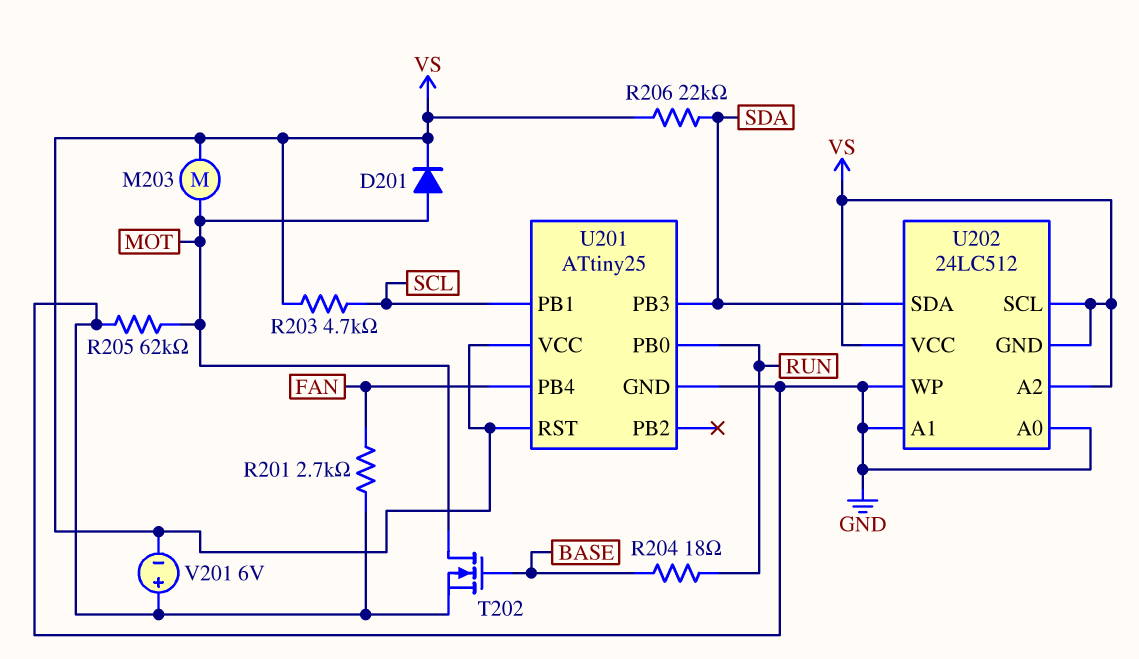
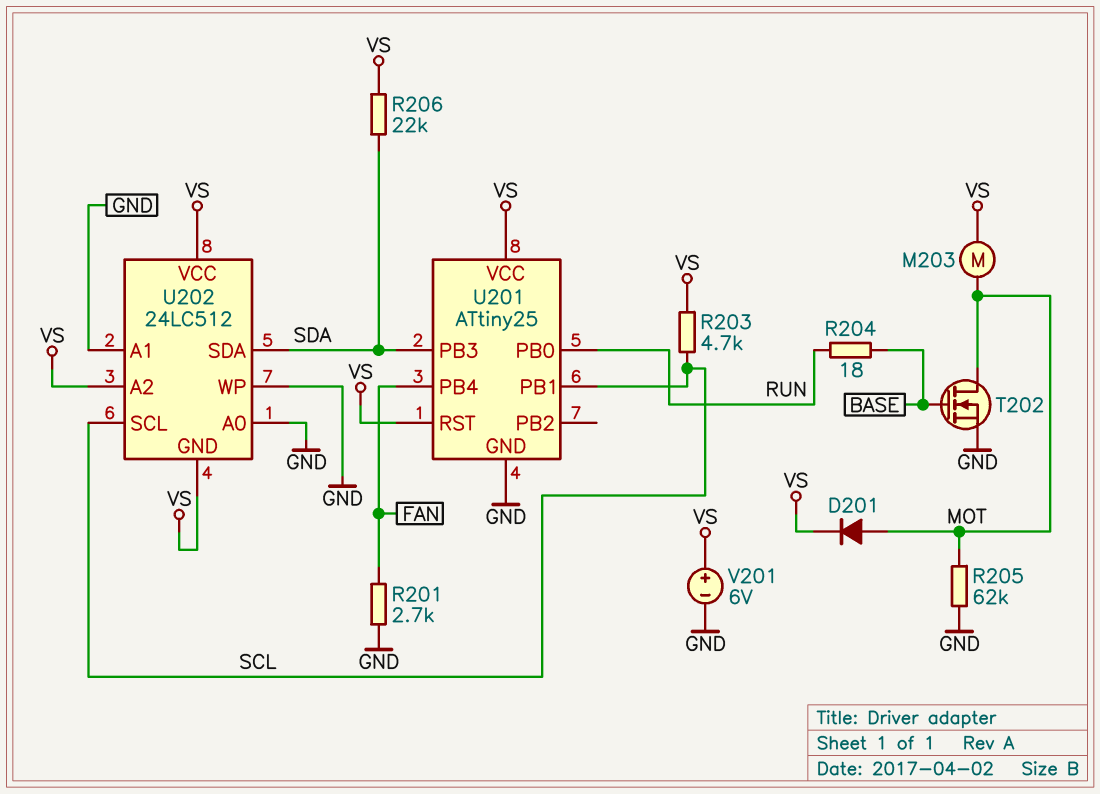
U202 pin SCL: VS -> SCL
V201: 6V (plus GND, minus VS) -> 6V (plus VS, minus GND)

